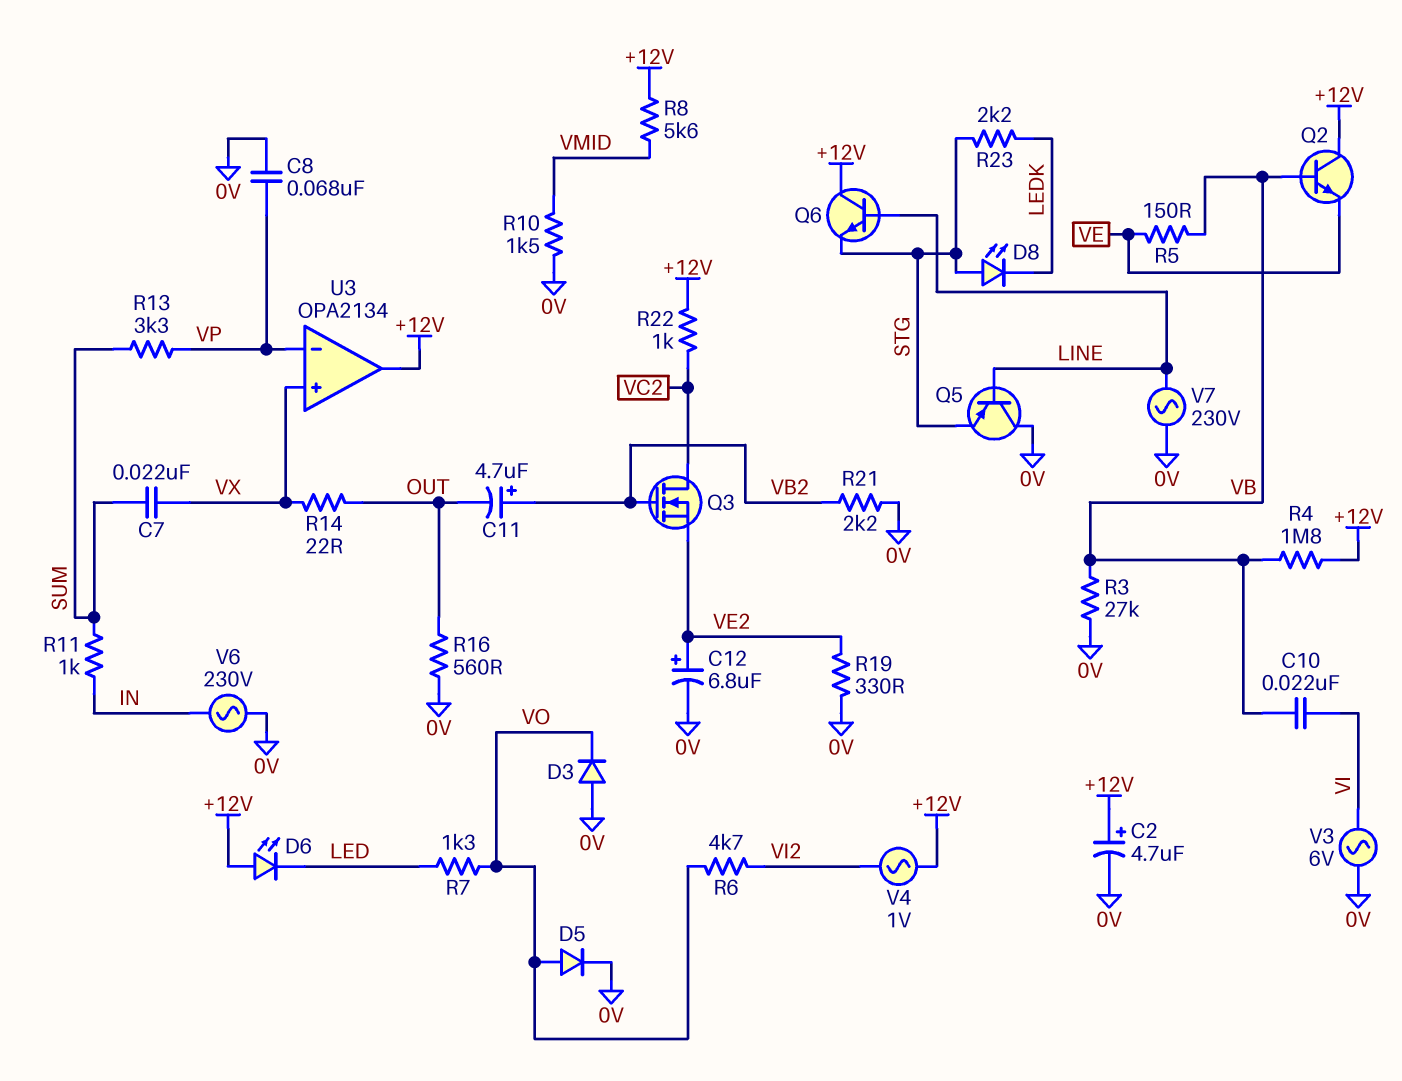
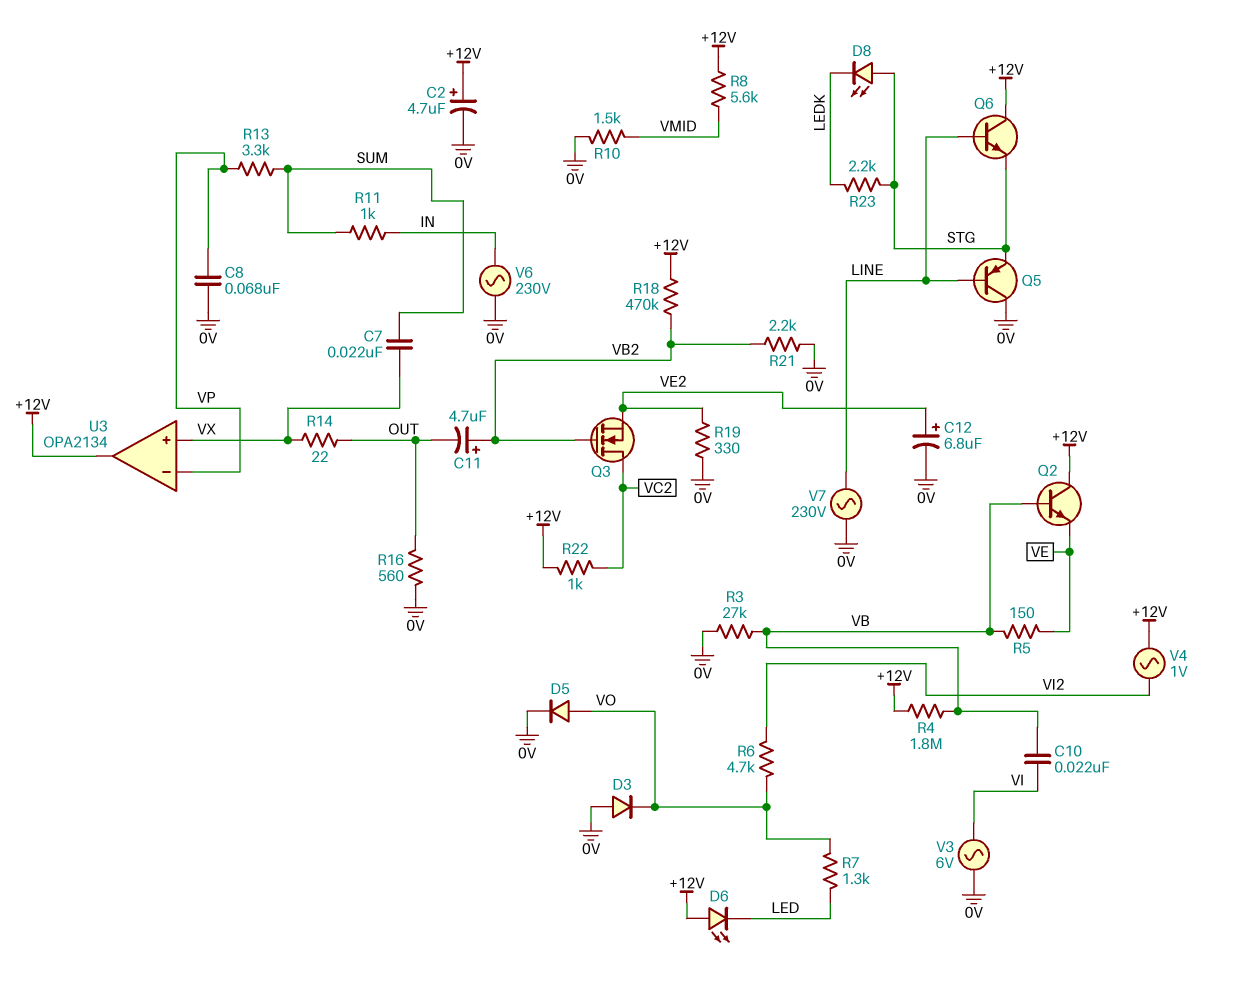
R18: none -> 470k (+12V, VB2)

